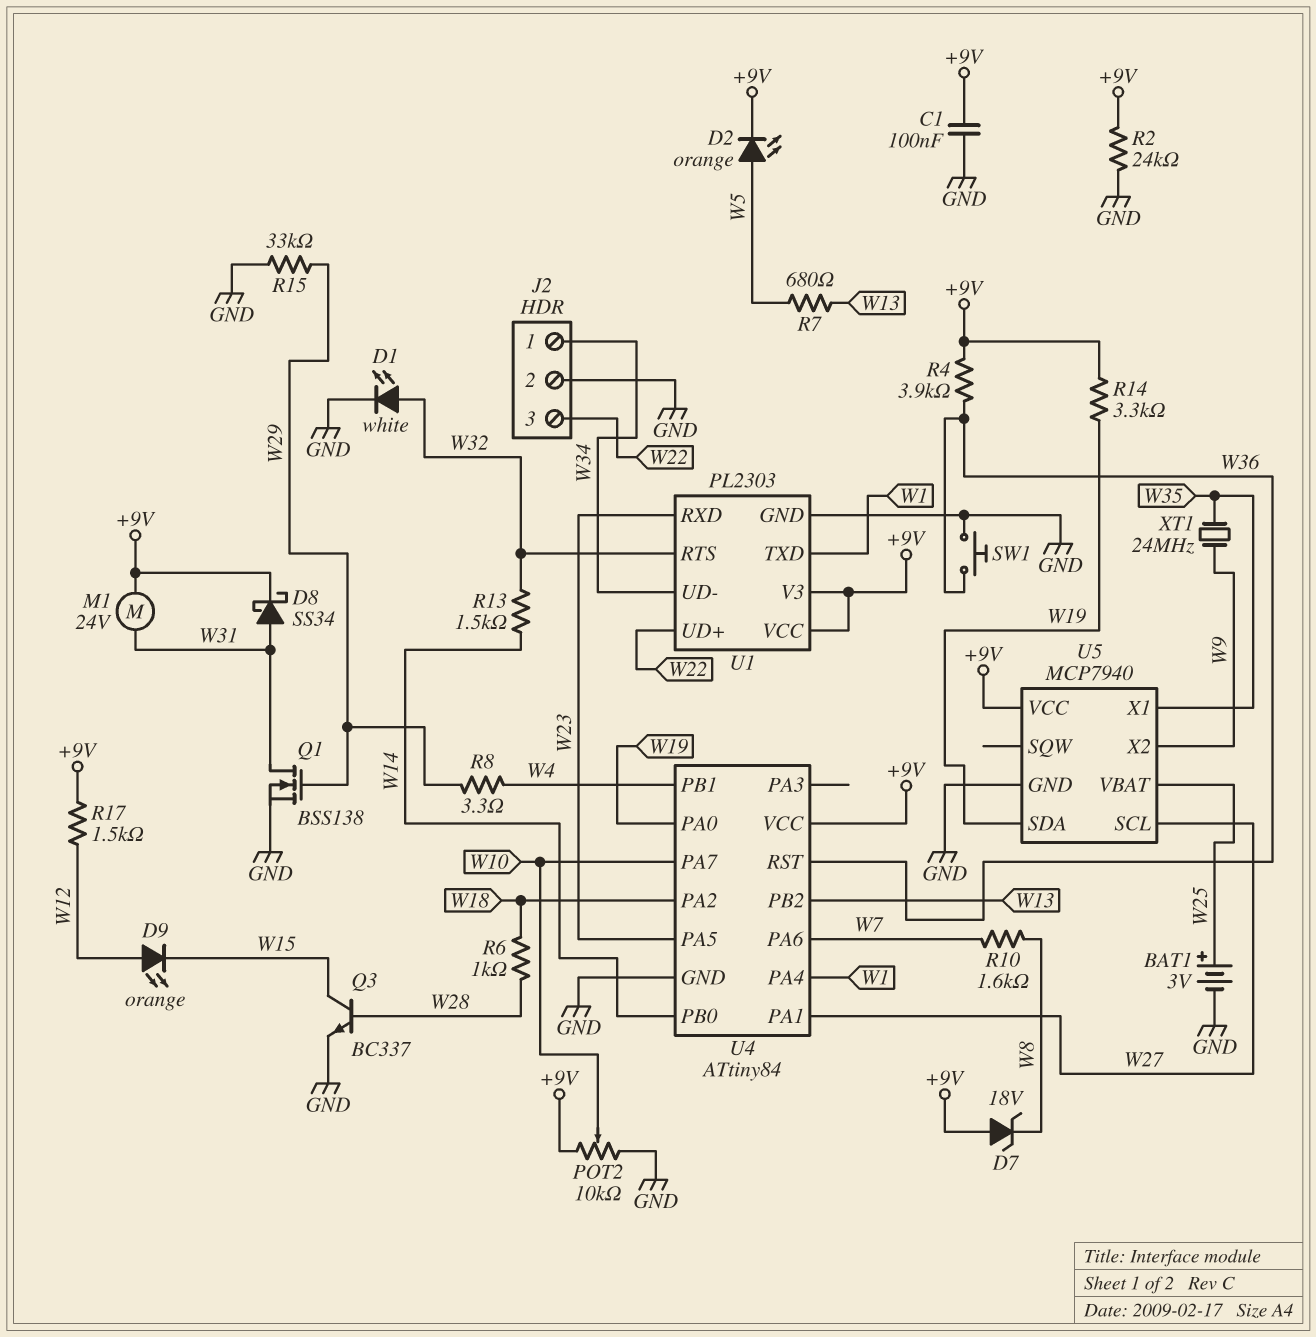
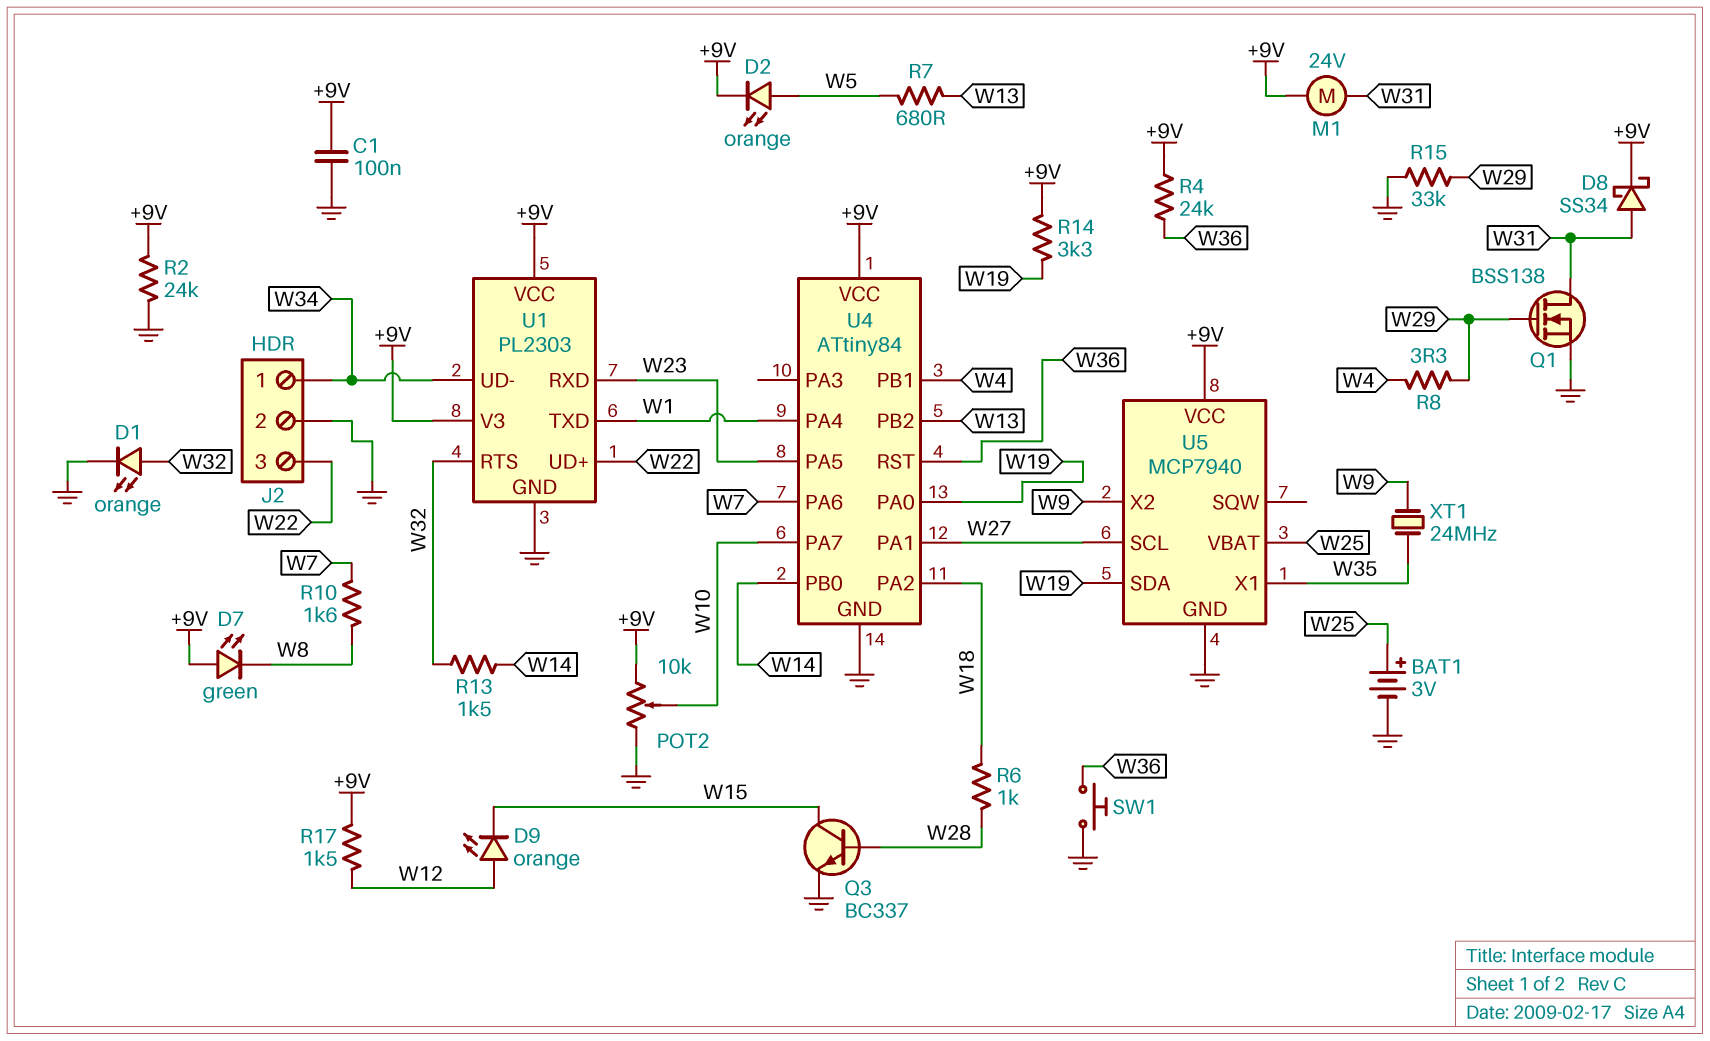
D1: LED white (A W32, K GND) -> LED orange (A W32, K GND)
D7: zener 18V (A +9V, K W8) -> LED green (A +9V, K W8)
R4: 3.9k (+9V, W36) -> 24k (+9V, W36)

